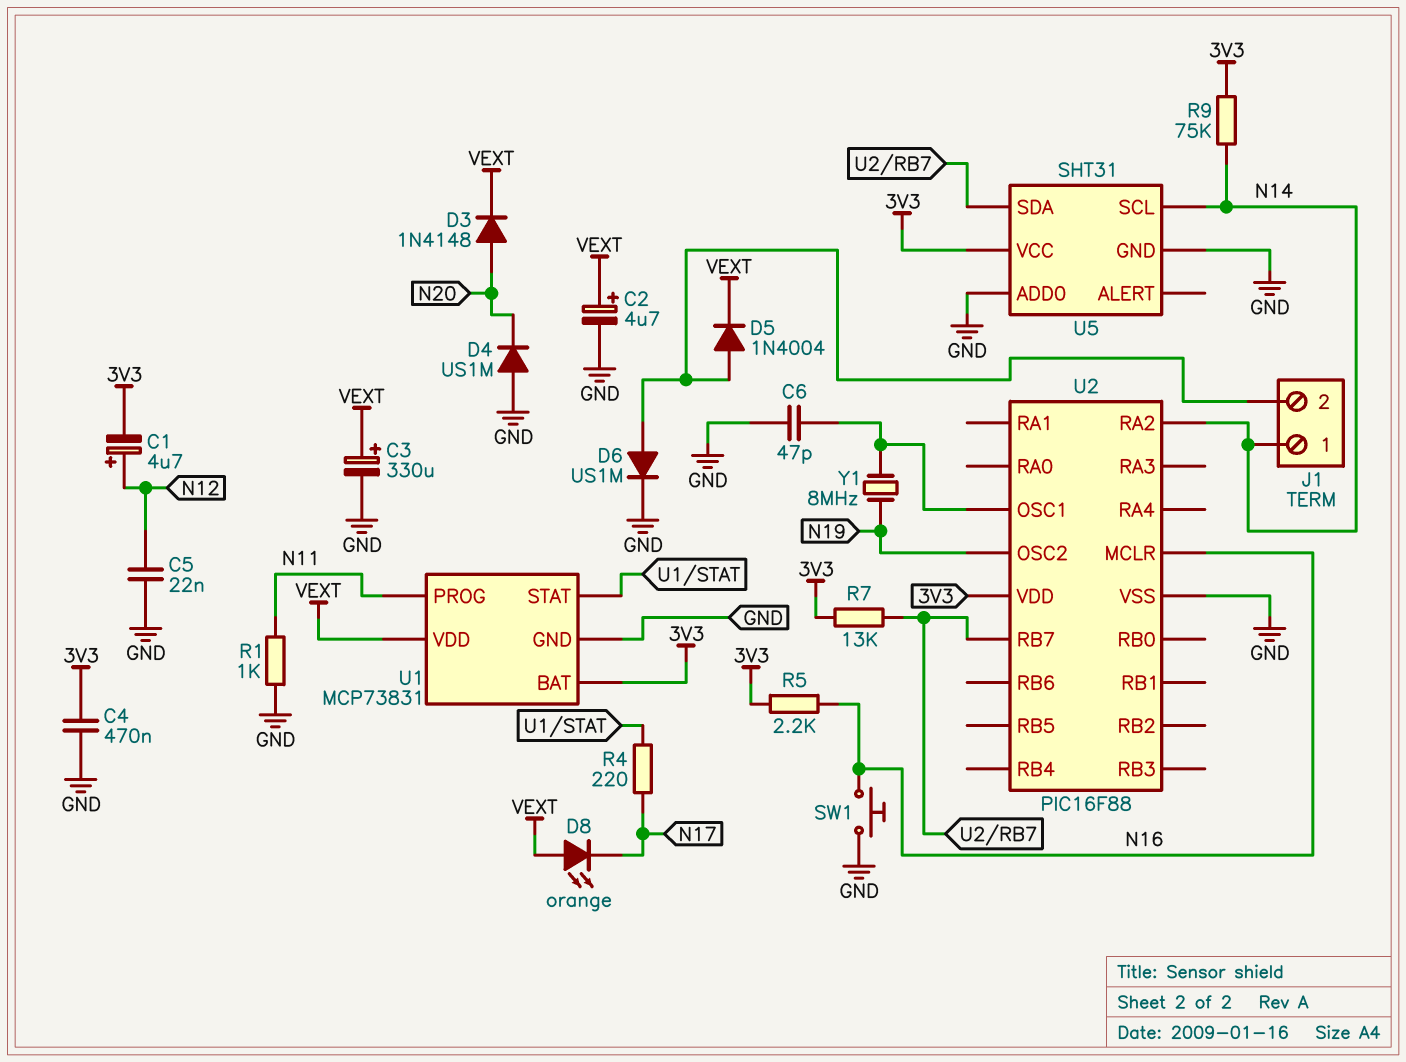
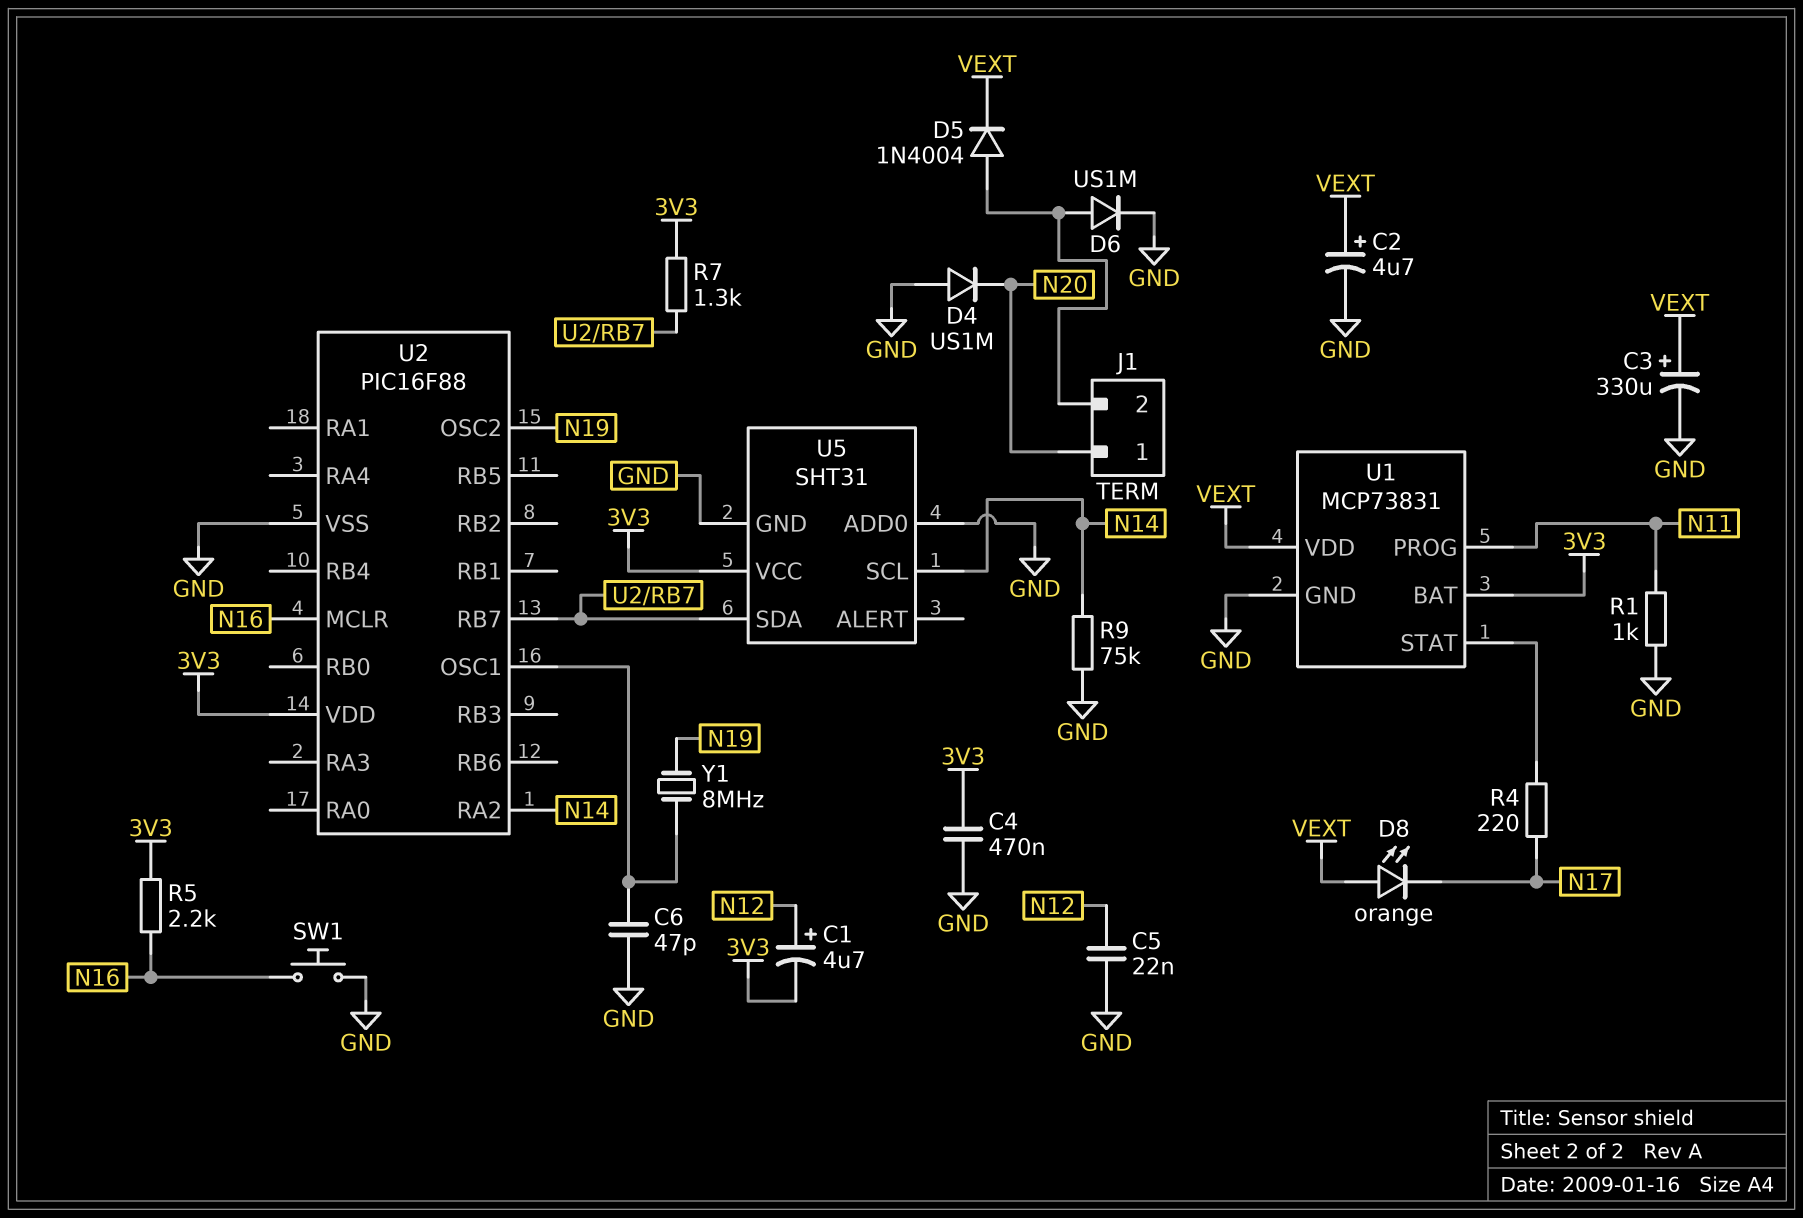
D3: diode 1N4148 (A N20, K VEXT) -> none
J1 pin 1: N14 -> N20
R7: 13k (3V3, U2/RB7) -> 1.3k (3V3, U2/RB7)
R9: 75k (3V3, N14) -> 75k (GND, N14)

